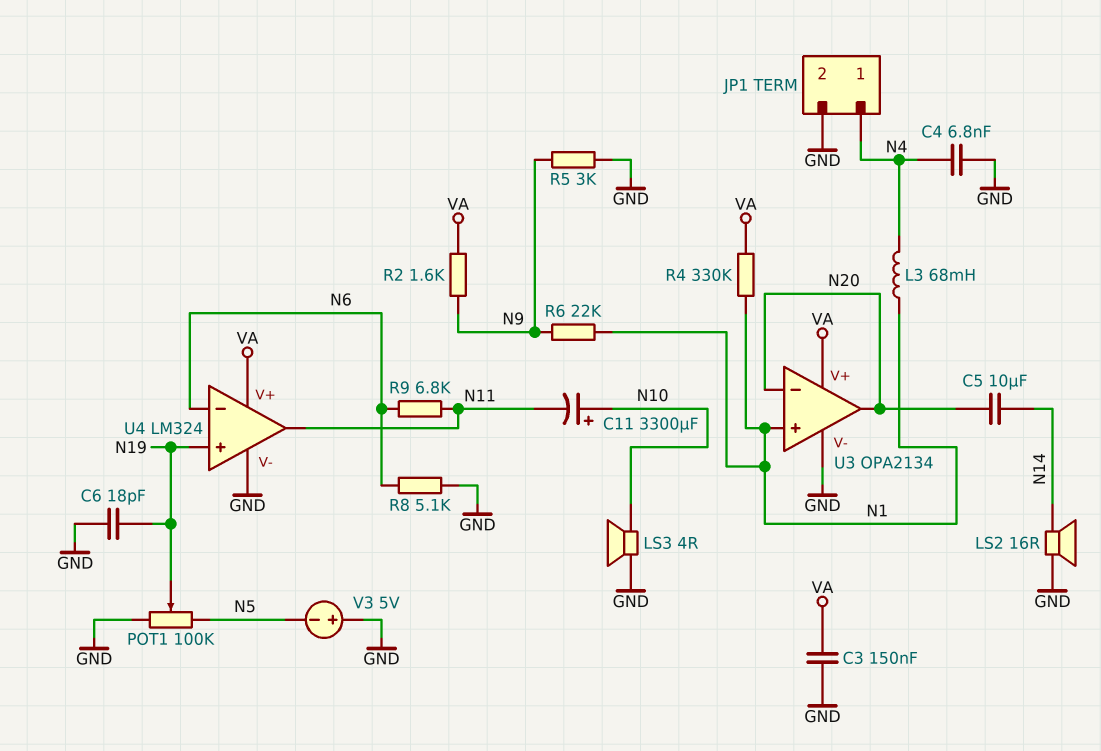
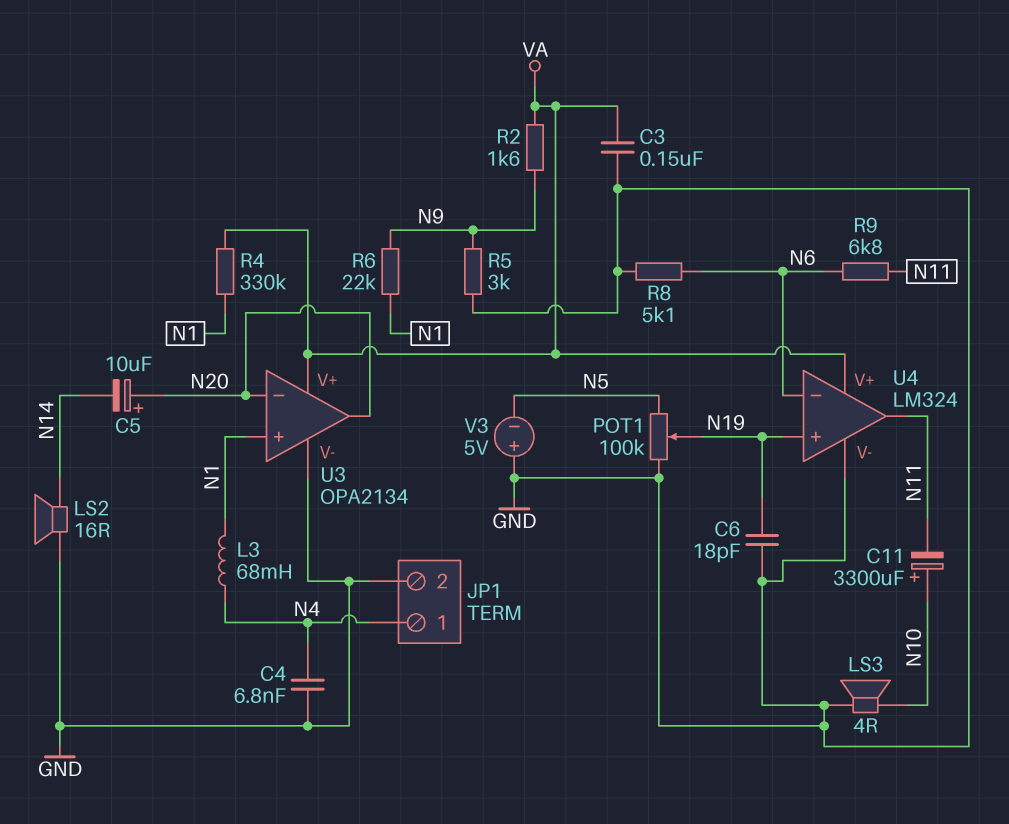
C5: 10uF (N14, N20) -> 10uF (plus N20, minus N14)

